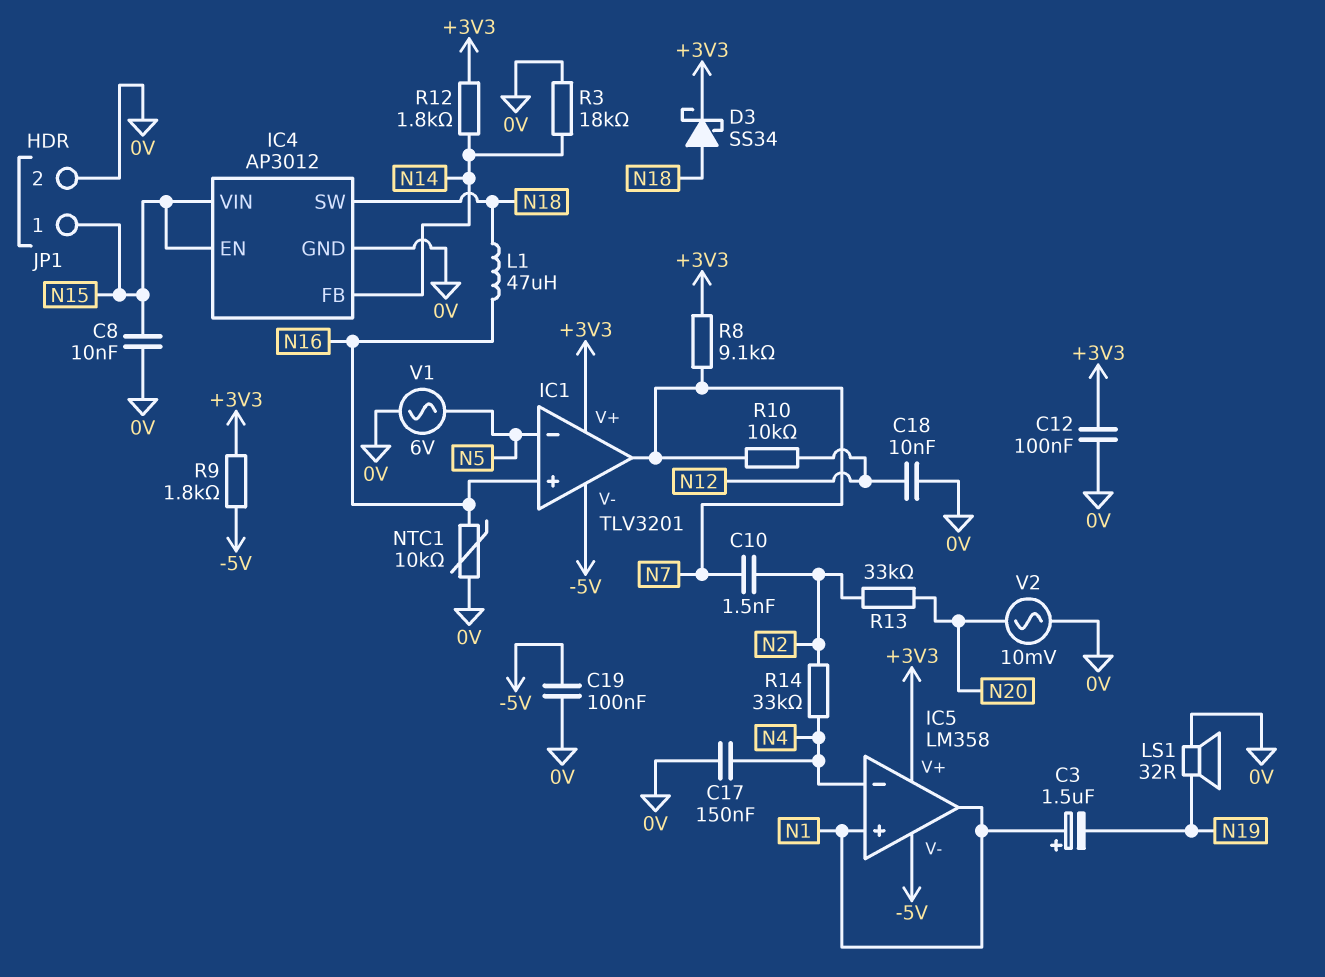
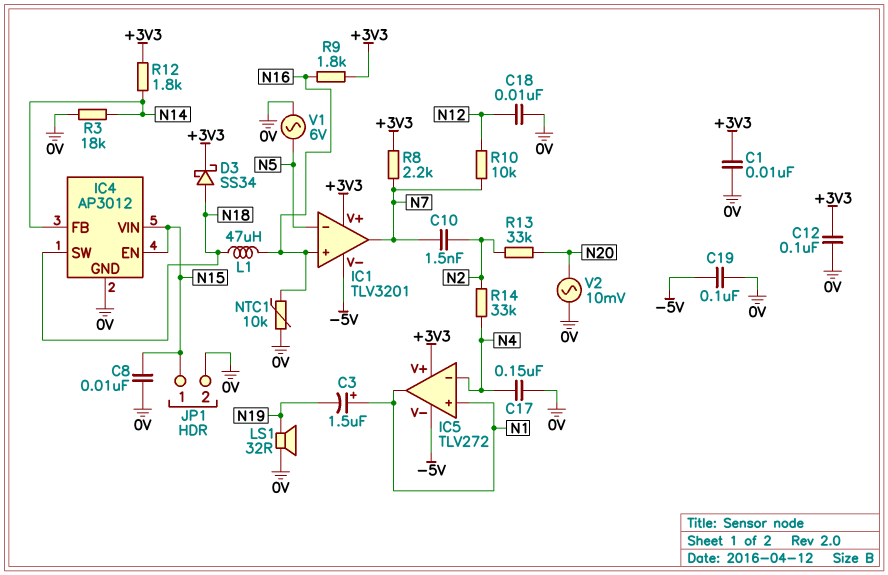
C1: none -> 10nF (+3V3, 0V)
IC5: LM358 -> TLV272
R8: 9.1k (+3V3, N7) -> 2.2k (+3V3, N7)
R9: 1.8k (+3V3, -5V) -> 1.8k (+3V3, N16)

